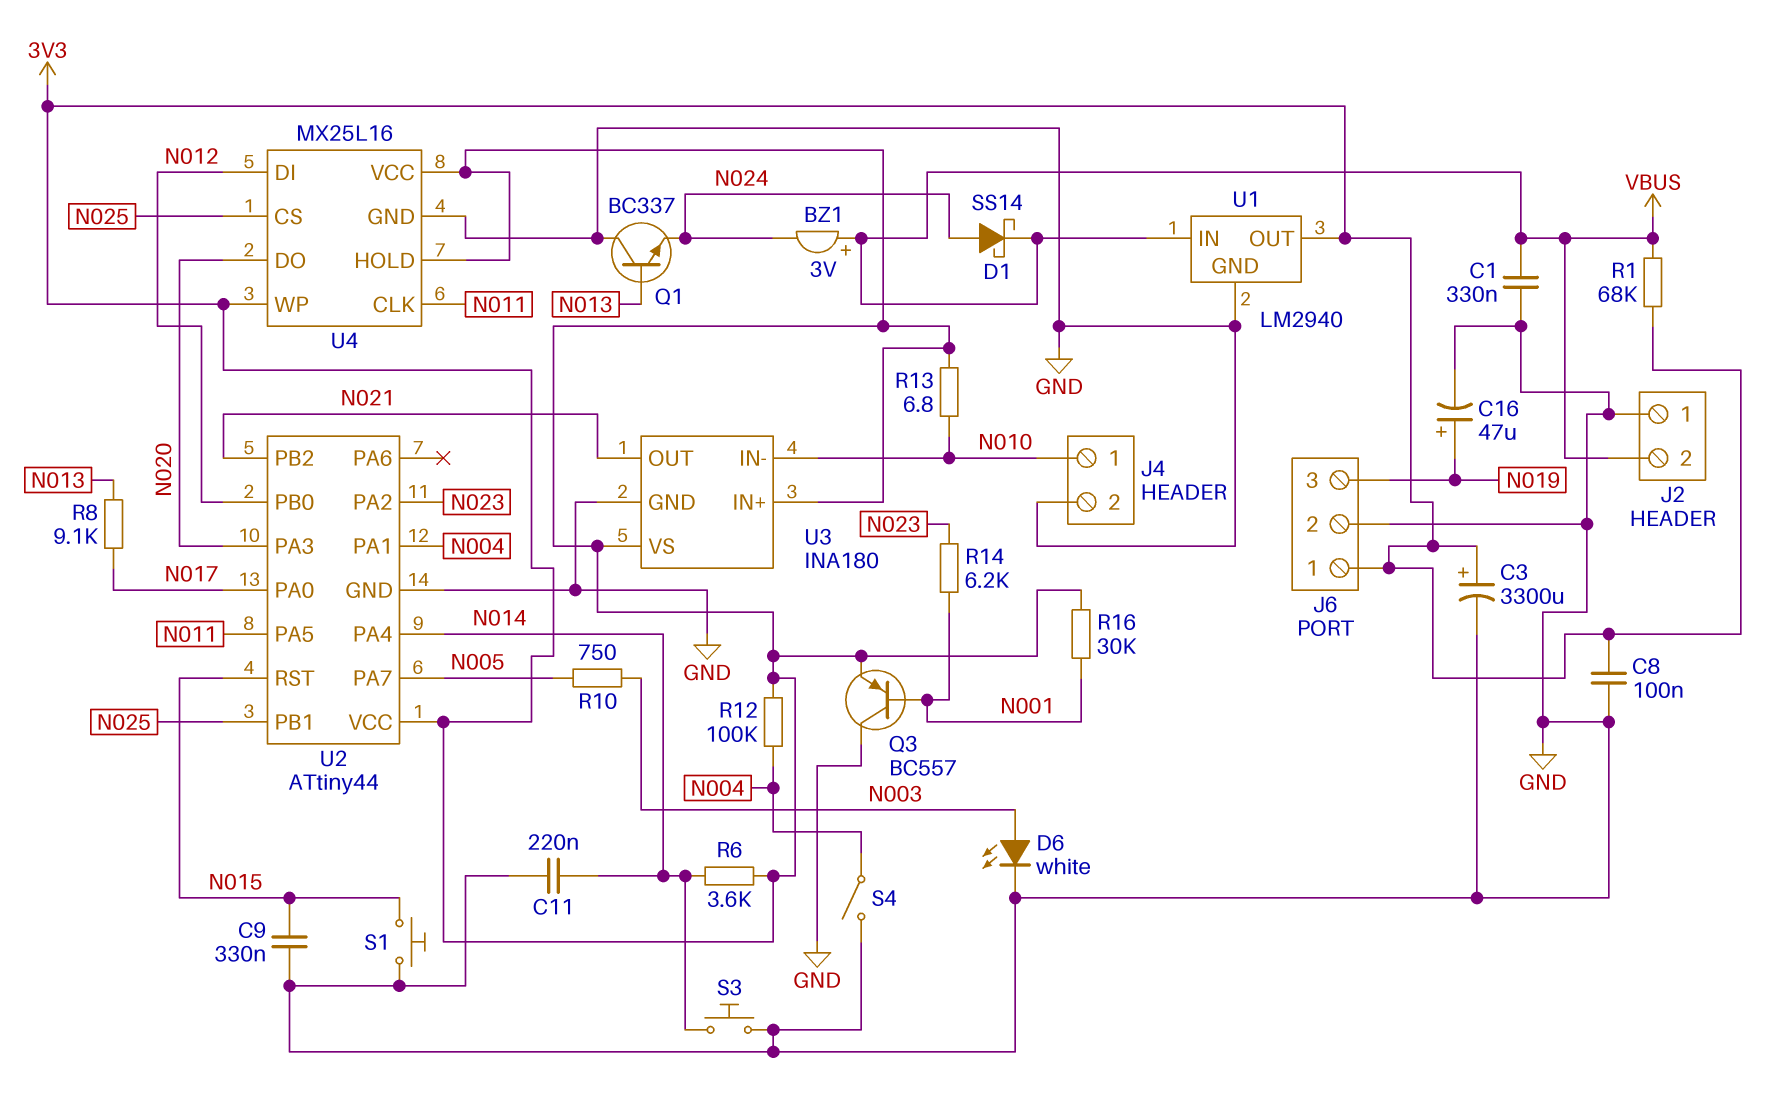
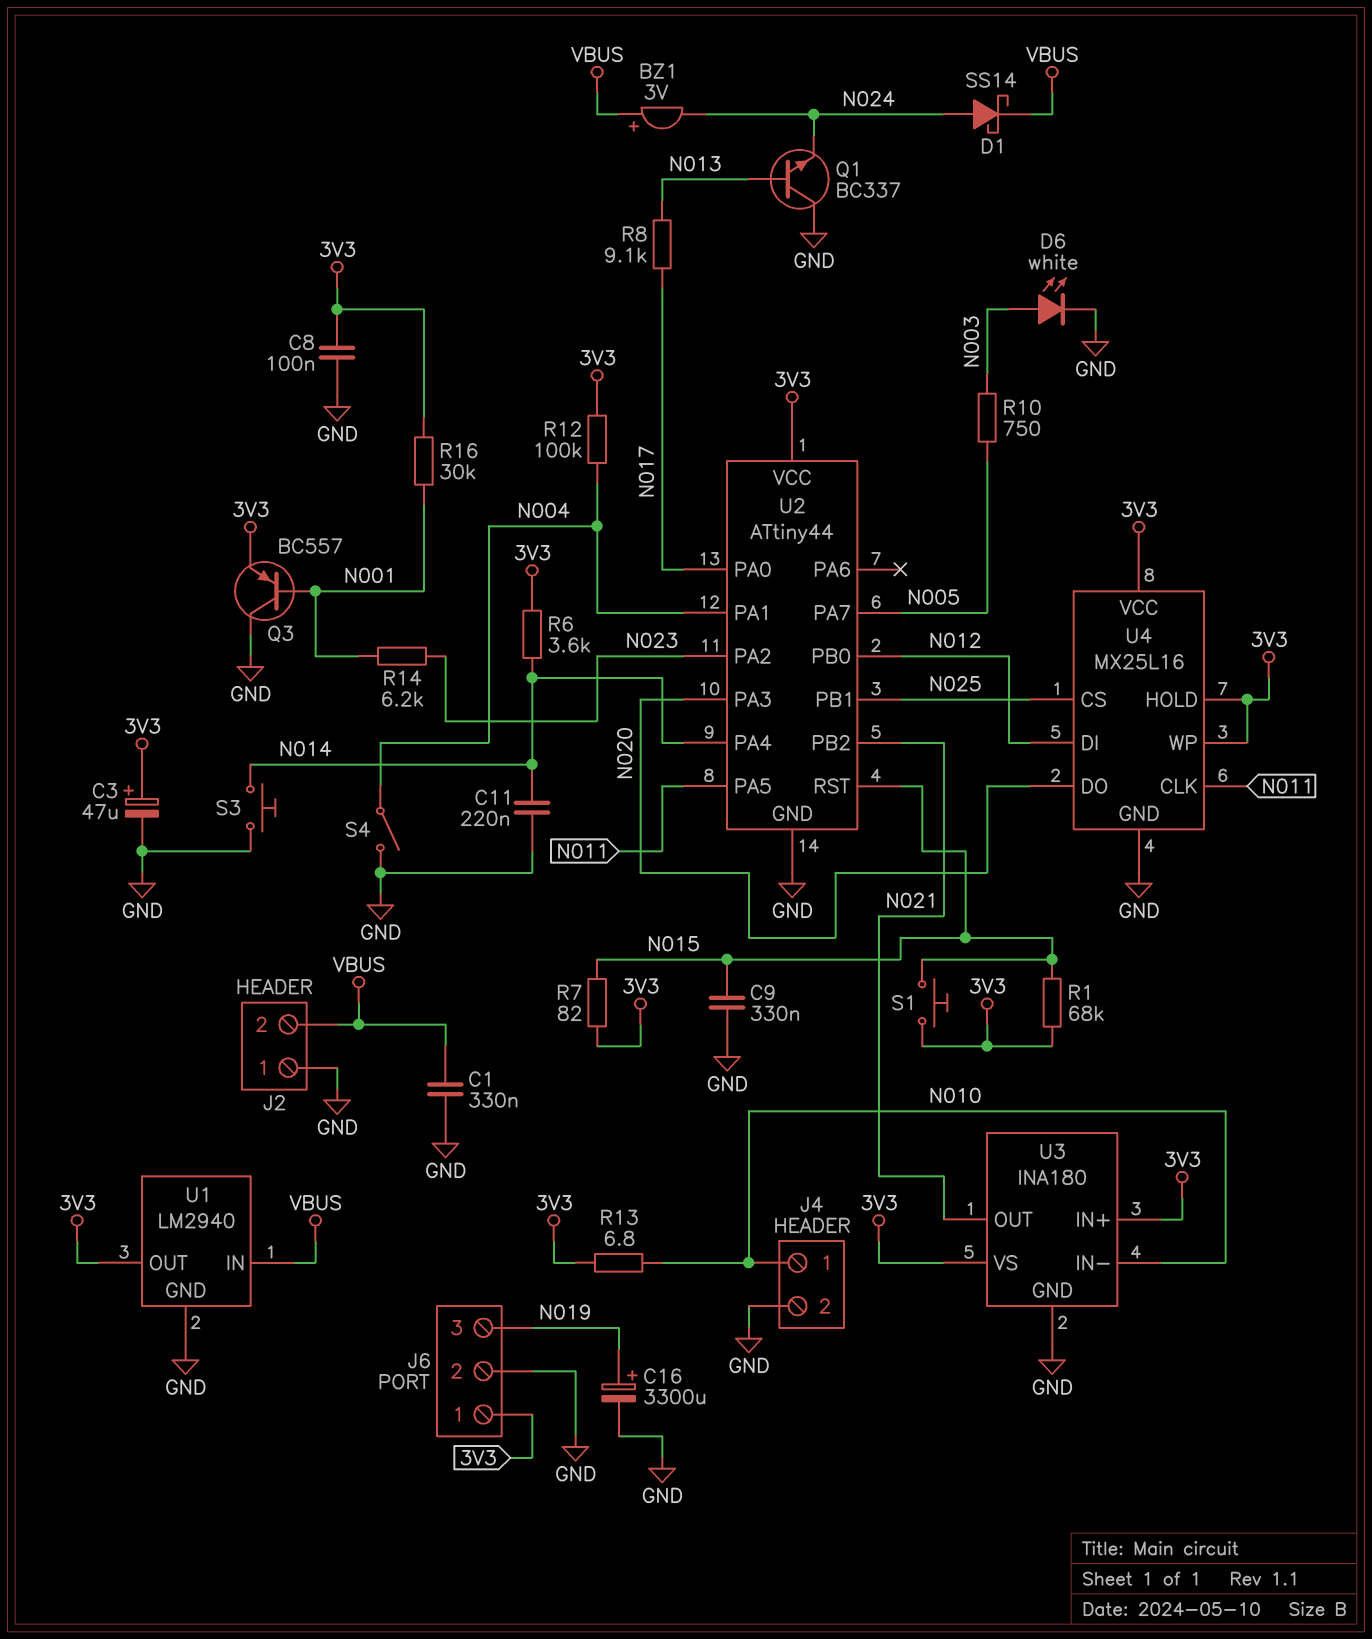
C3: 3300uF (plus 3V3, minus GND) -> 47uF (plus 3V3, minus GND)
C16: 47uF (plus N019, minus GND) -> 3300uF (plus N019, minus GND)
R1: 68k (3V3, VBUS) -> 68k (3V3, N015)
R7: none -> 82 (3V3, N015)
S1: button (GND, N015) -> button (3V3, N015)

